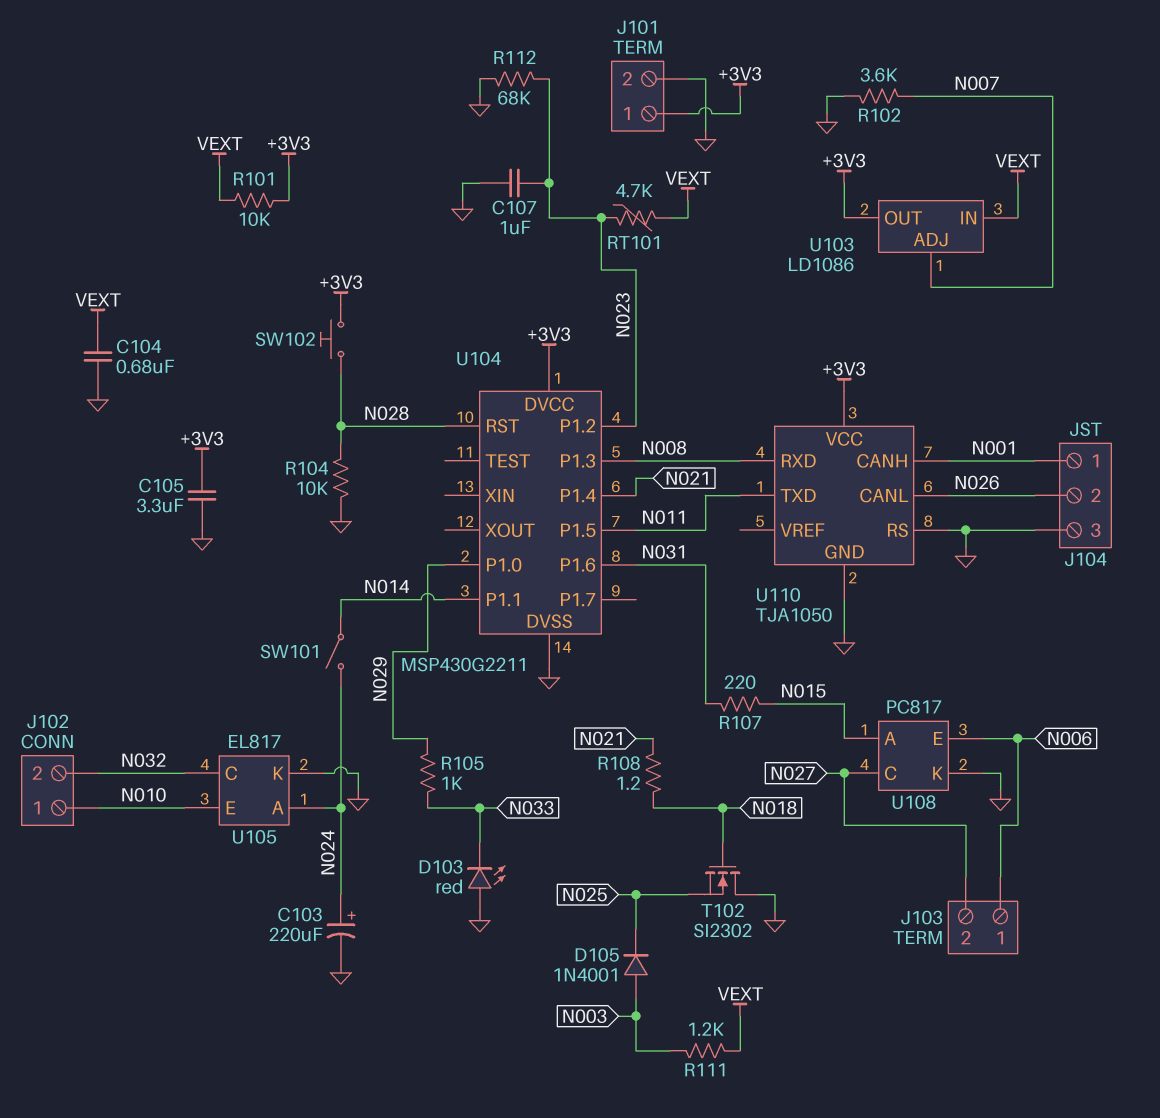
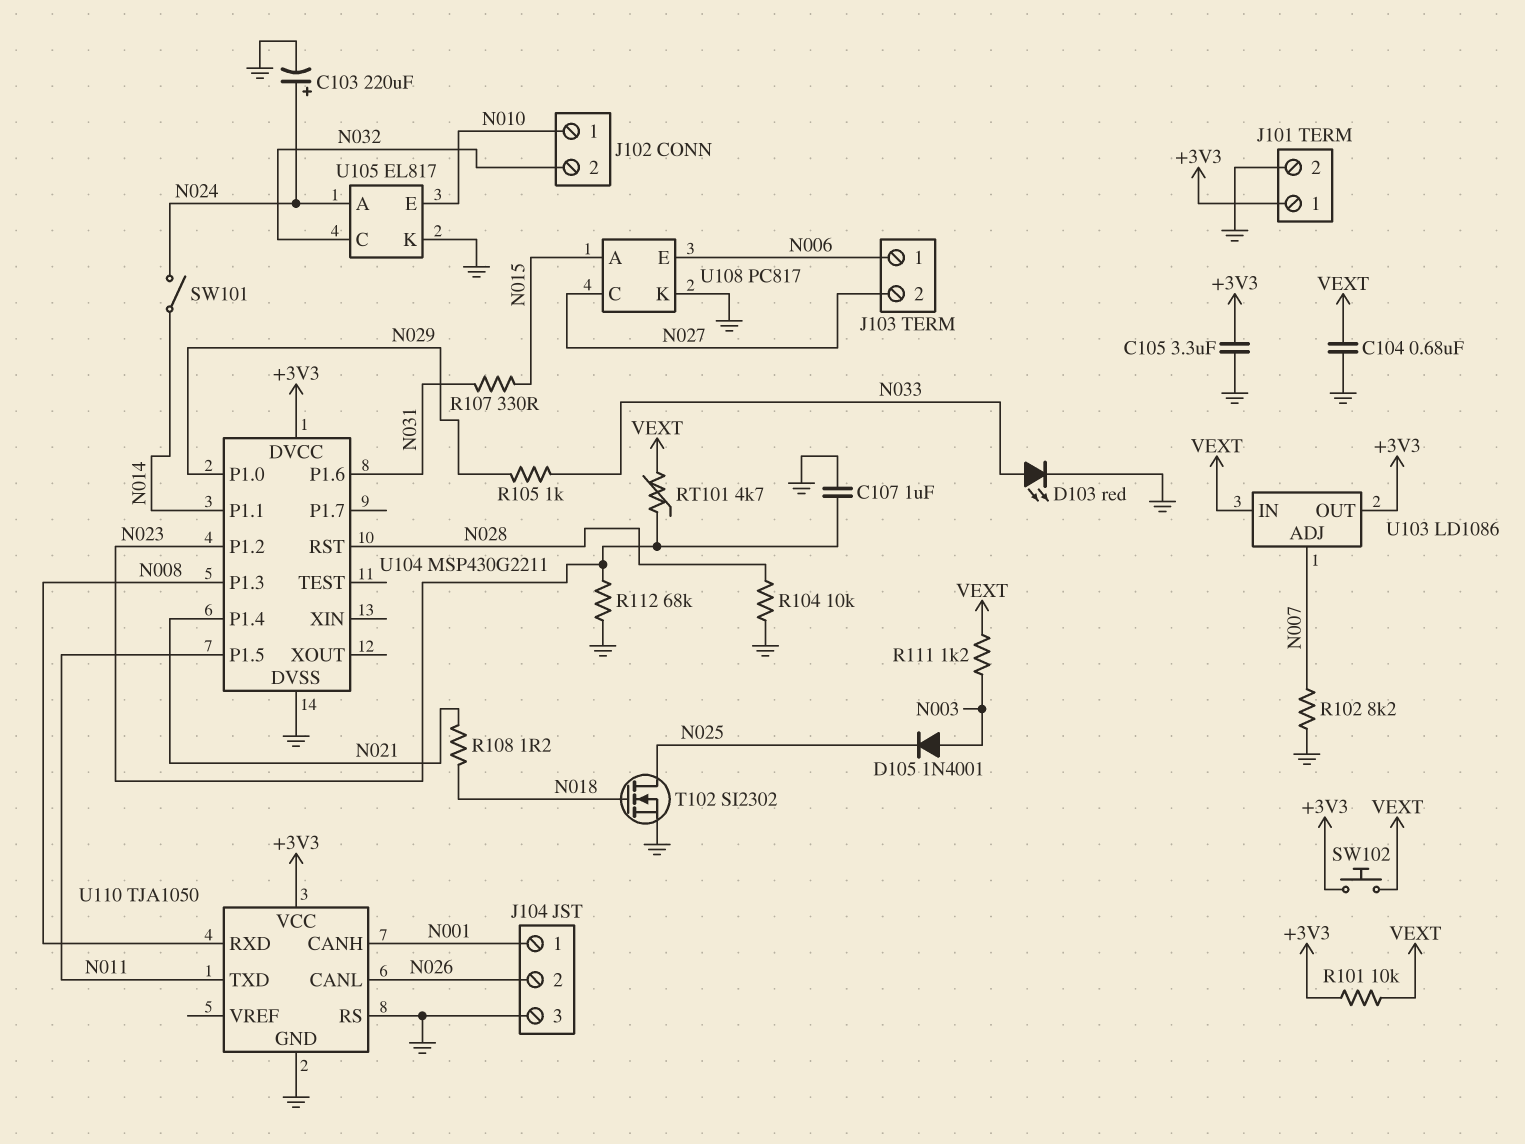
D103: LED red (A GND, K N033) -> LED red (A N033, K GND)
R102: 3.6k (GND, N007) -> 8.2k (GND, N007)
R107: 220 (N015, N031) -> 330 (N015, N031)
SW102: button (+3V3, N028) -> button (+3V3, VEXT)
T102: NMOS SI2302 (G N018, D GND, S N025) -> NMOS SI2302 (G N018, D N025, S GND)

